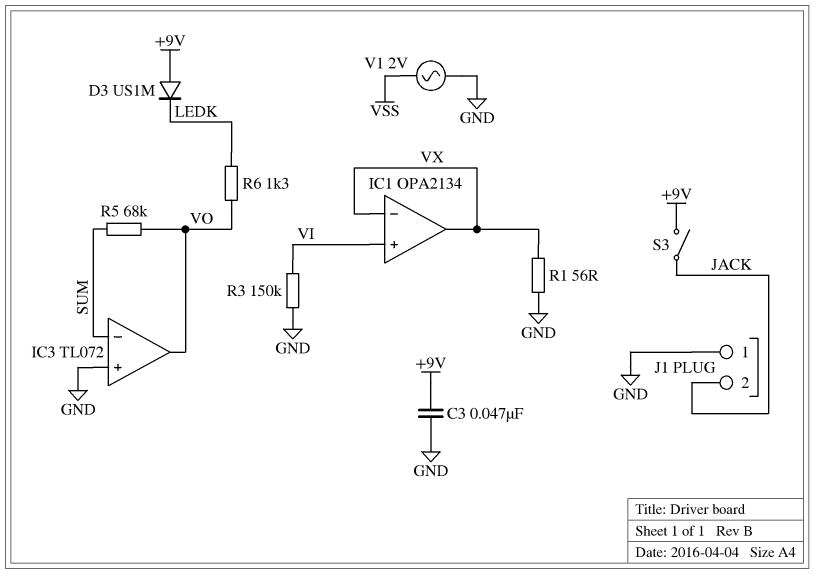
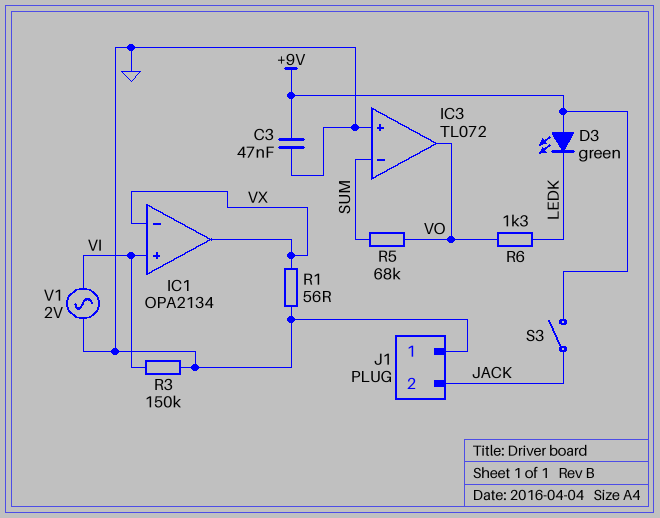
D3: diode US1M (A +9V, K LEDK) -> LED green (A +9V, K LEDK)
V1: AC 2V (GND, VSS) -> AC 2V (GND, VI)

